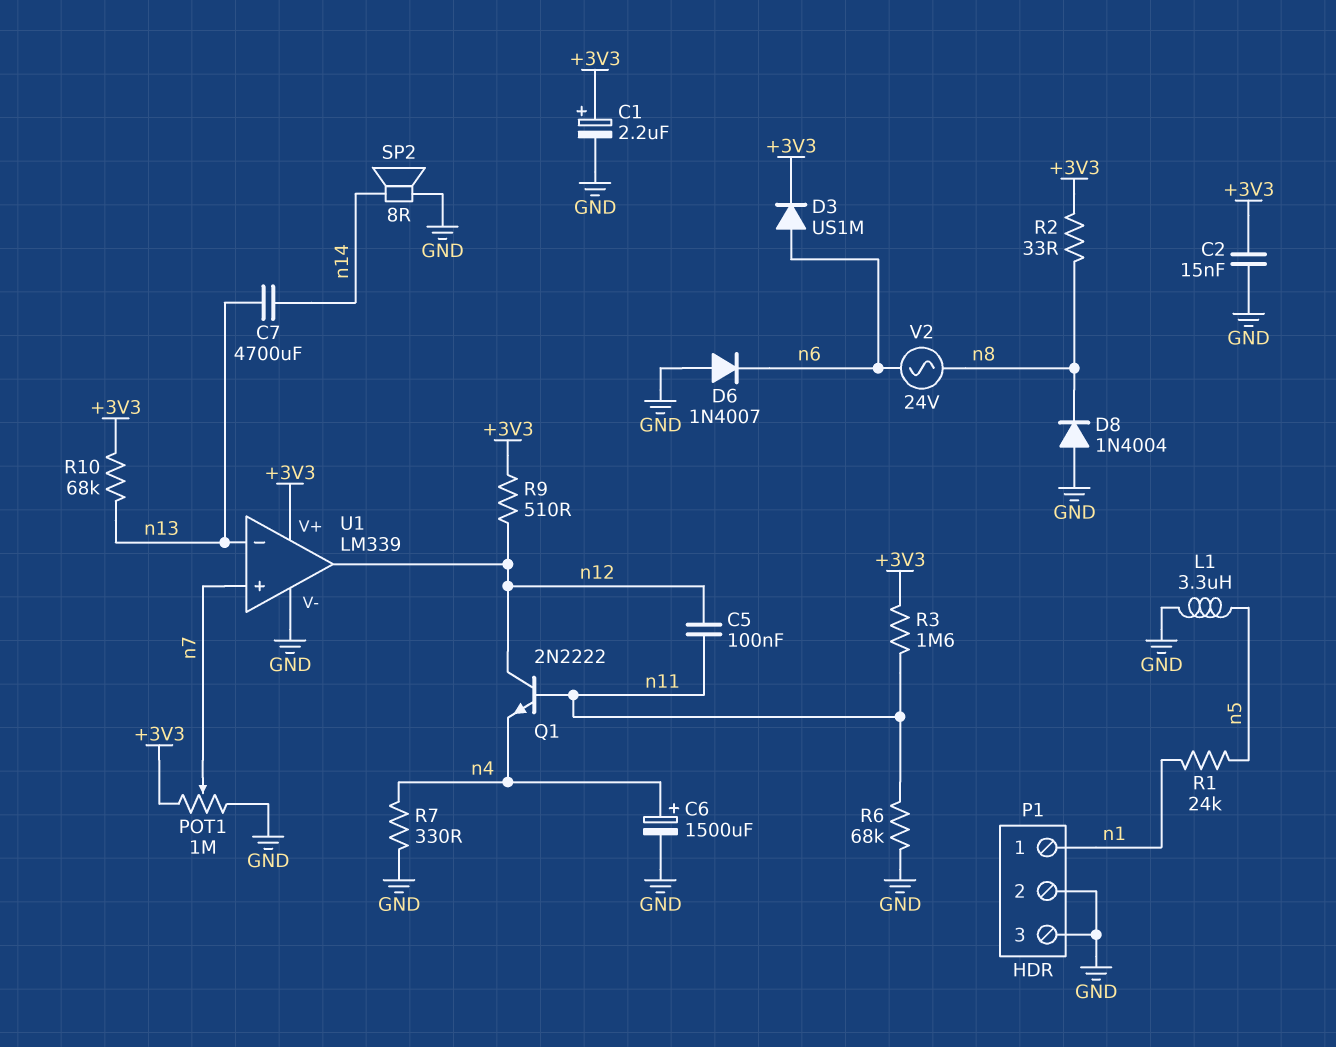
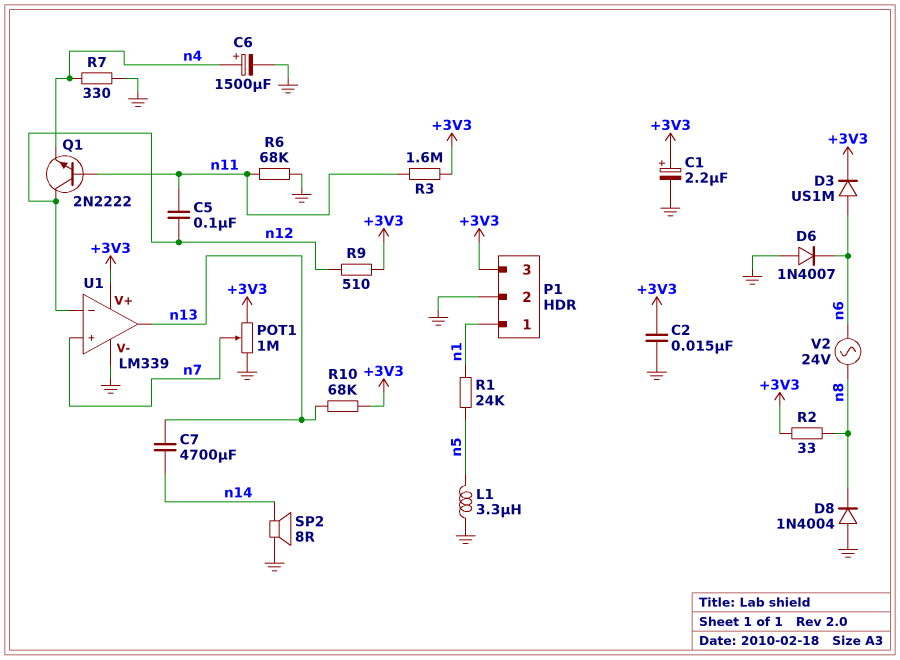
P1 pin 3: GND -> +3V3
U1 pin in-: n13 -> n12
U1 pin out: n12 -> n13

